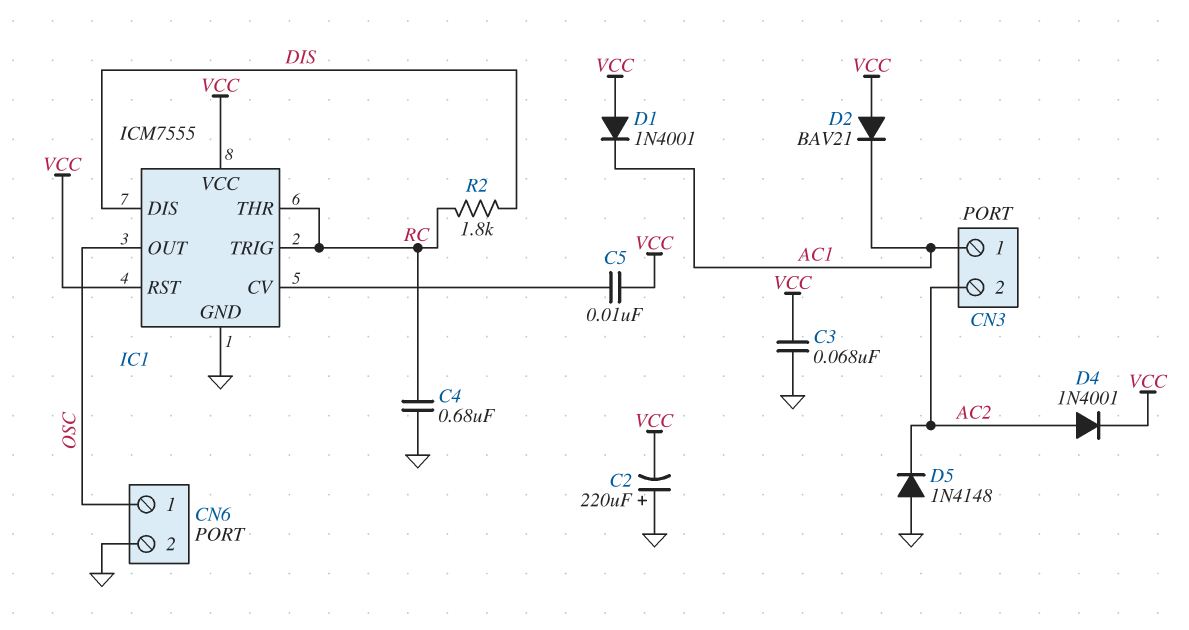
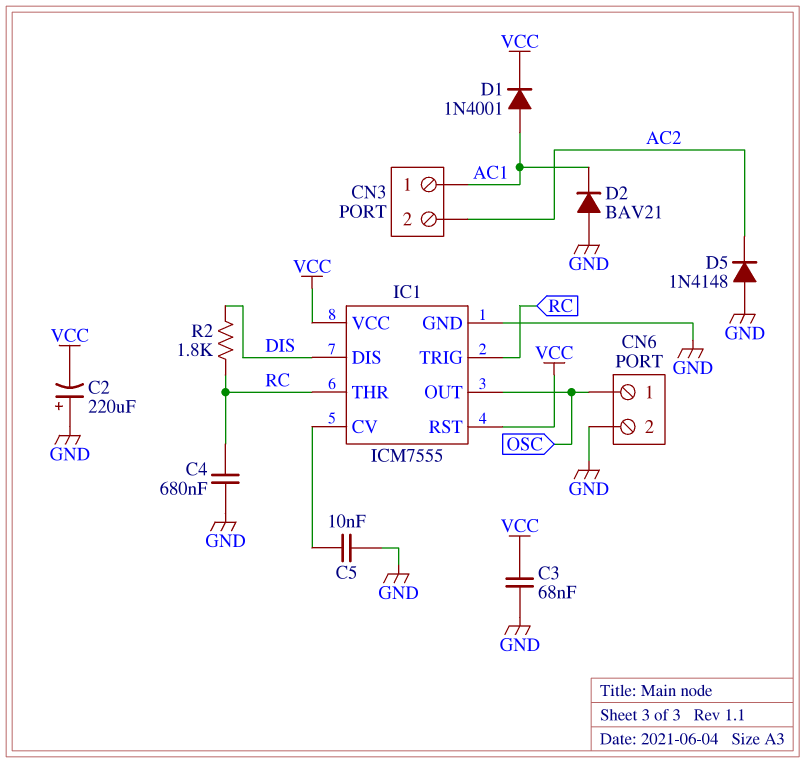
C5: 10nF (IC1/CV, VCC) -> 10nF (GND, IC1/CV)
D1: diode 1N4001 (A VCC, K AC1) -> diode 1N4001 (A AC1, K VCC)
D2: diode BAV21 (A VCC, K AC1) -> diode BAV21 (A GND, K AC1)
D4: diode 1N4001 (A AC2, K VCC) -> none

